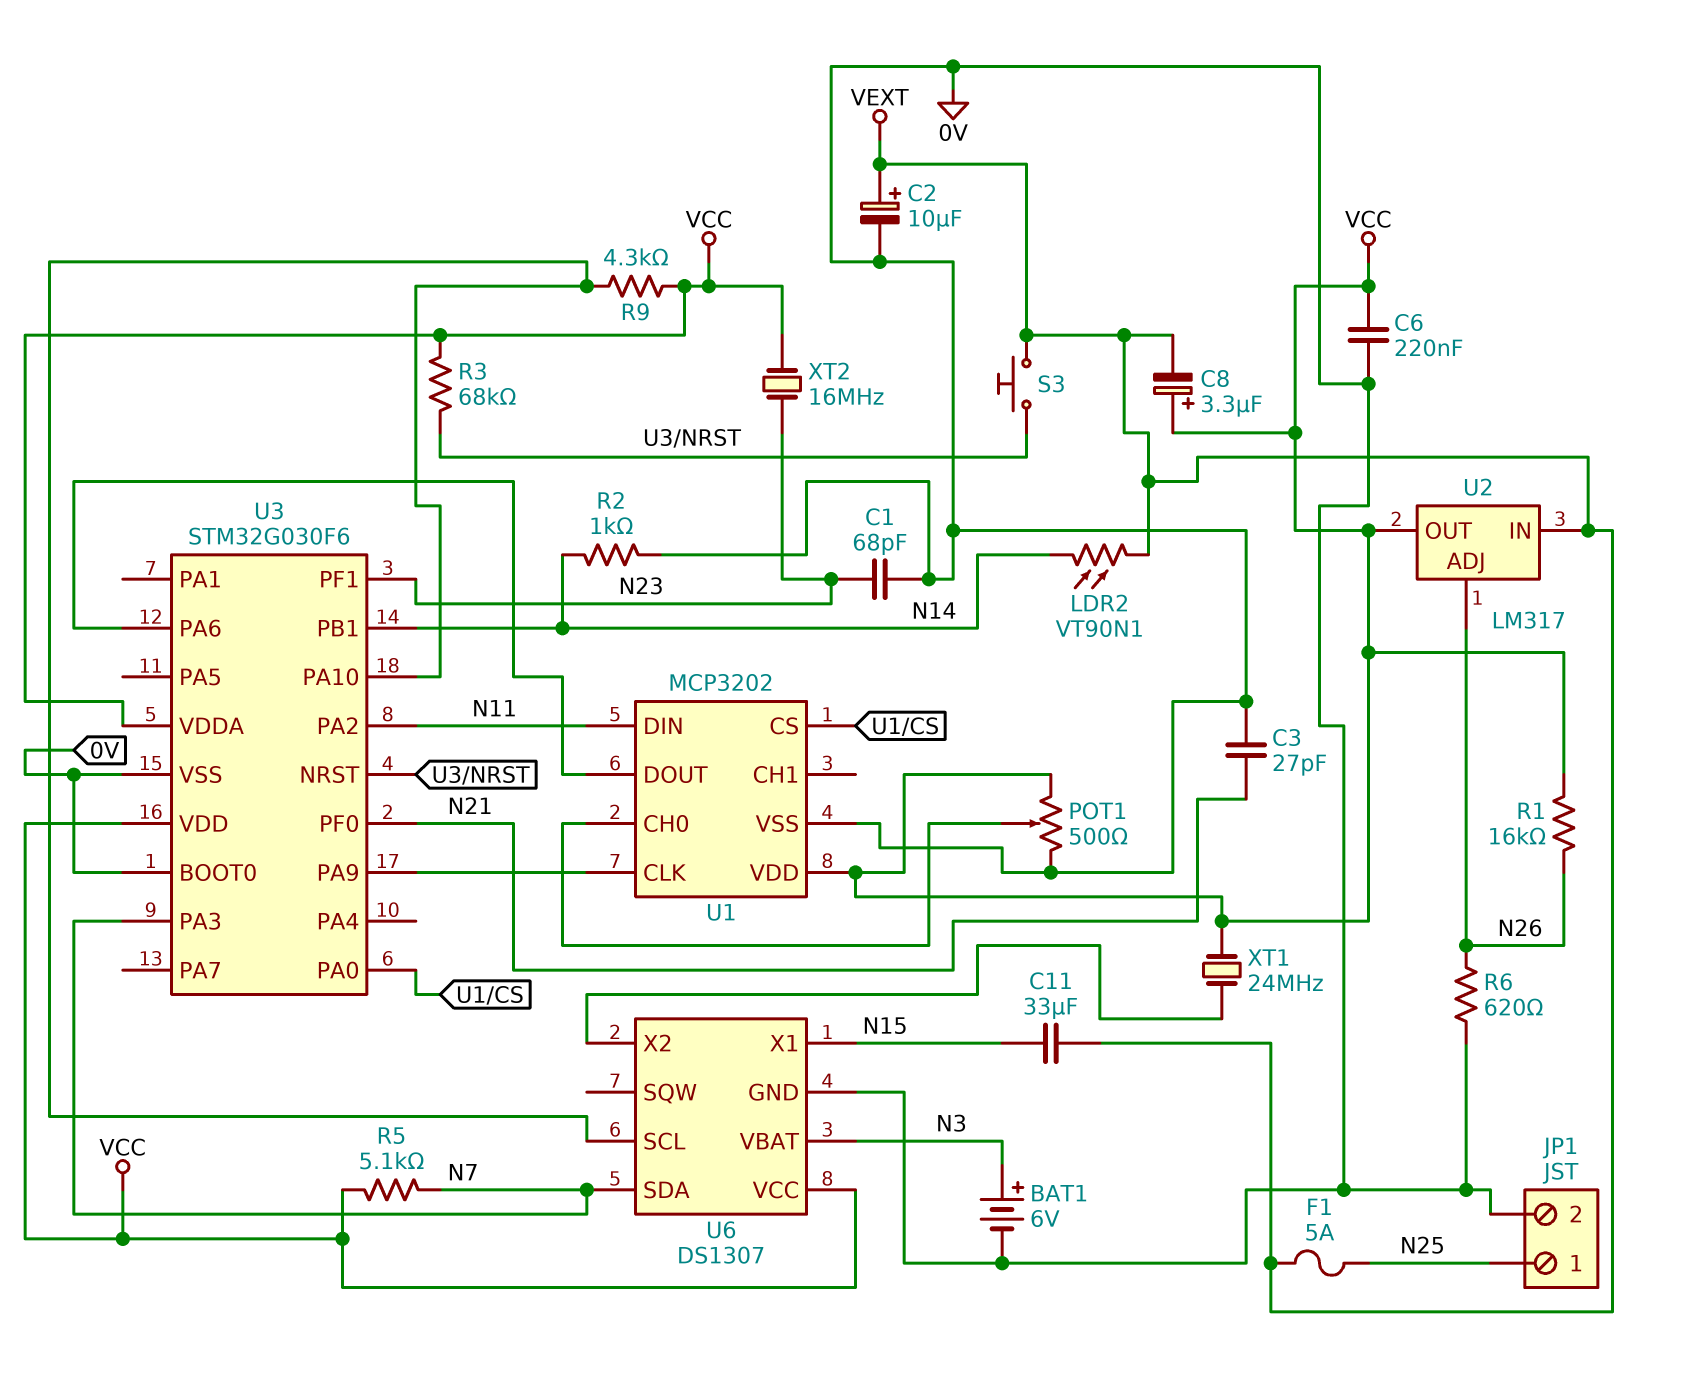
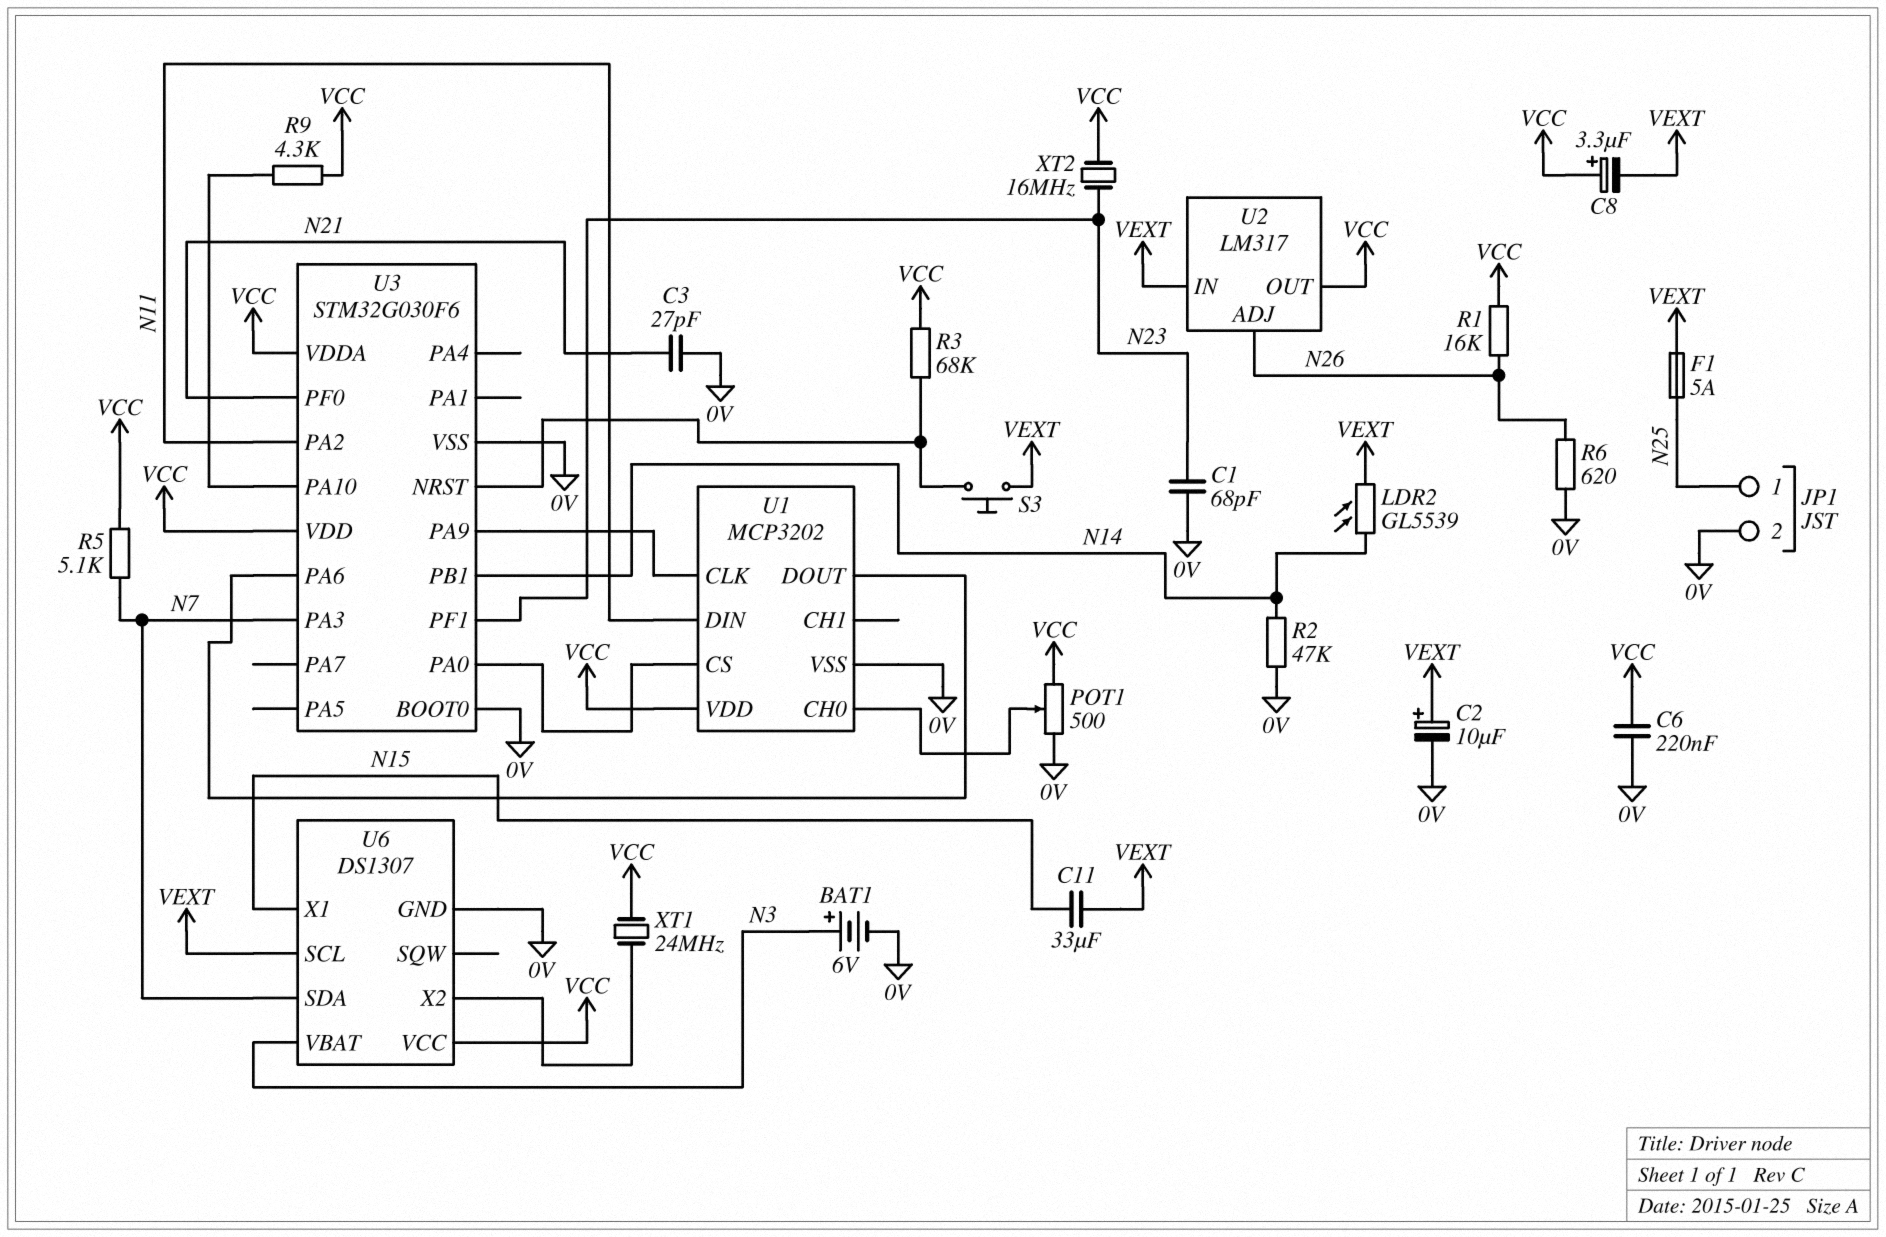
LDR2: VT90N1 (N14, VEXT) -> GL5539 (N14, VEXT)
R2: 1k (0V, N14) -> 47k (0V, N14)
U6 pin SCL: U3/PA10 -> VEXT

